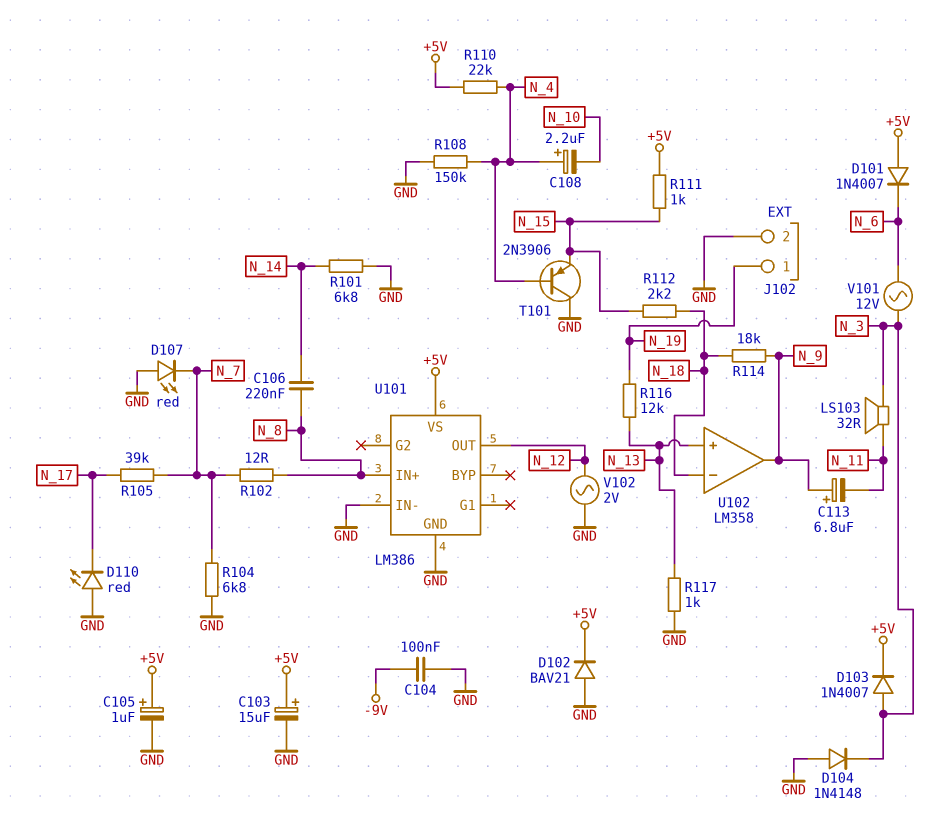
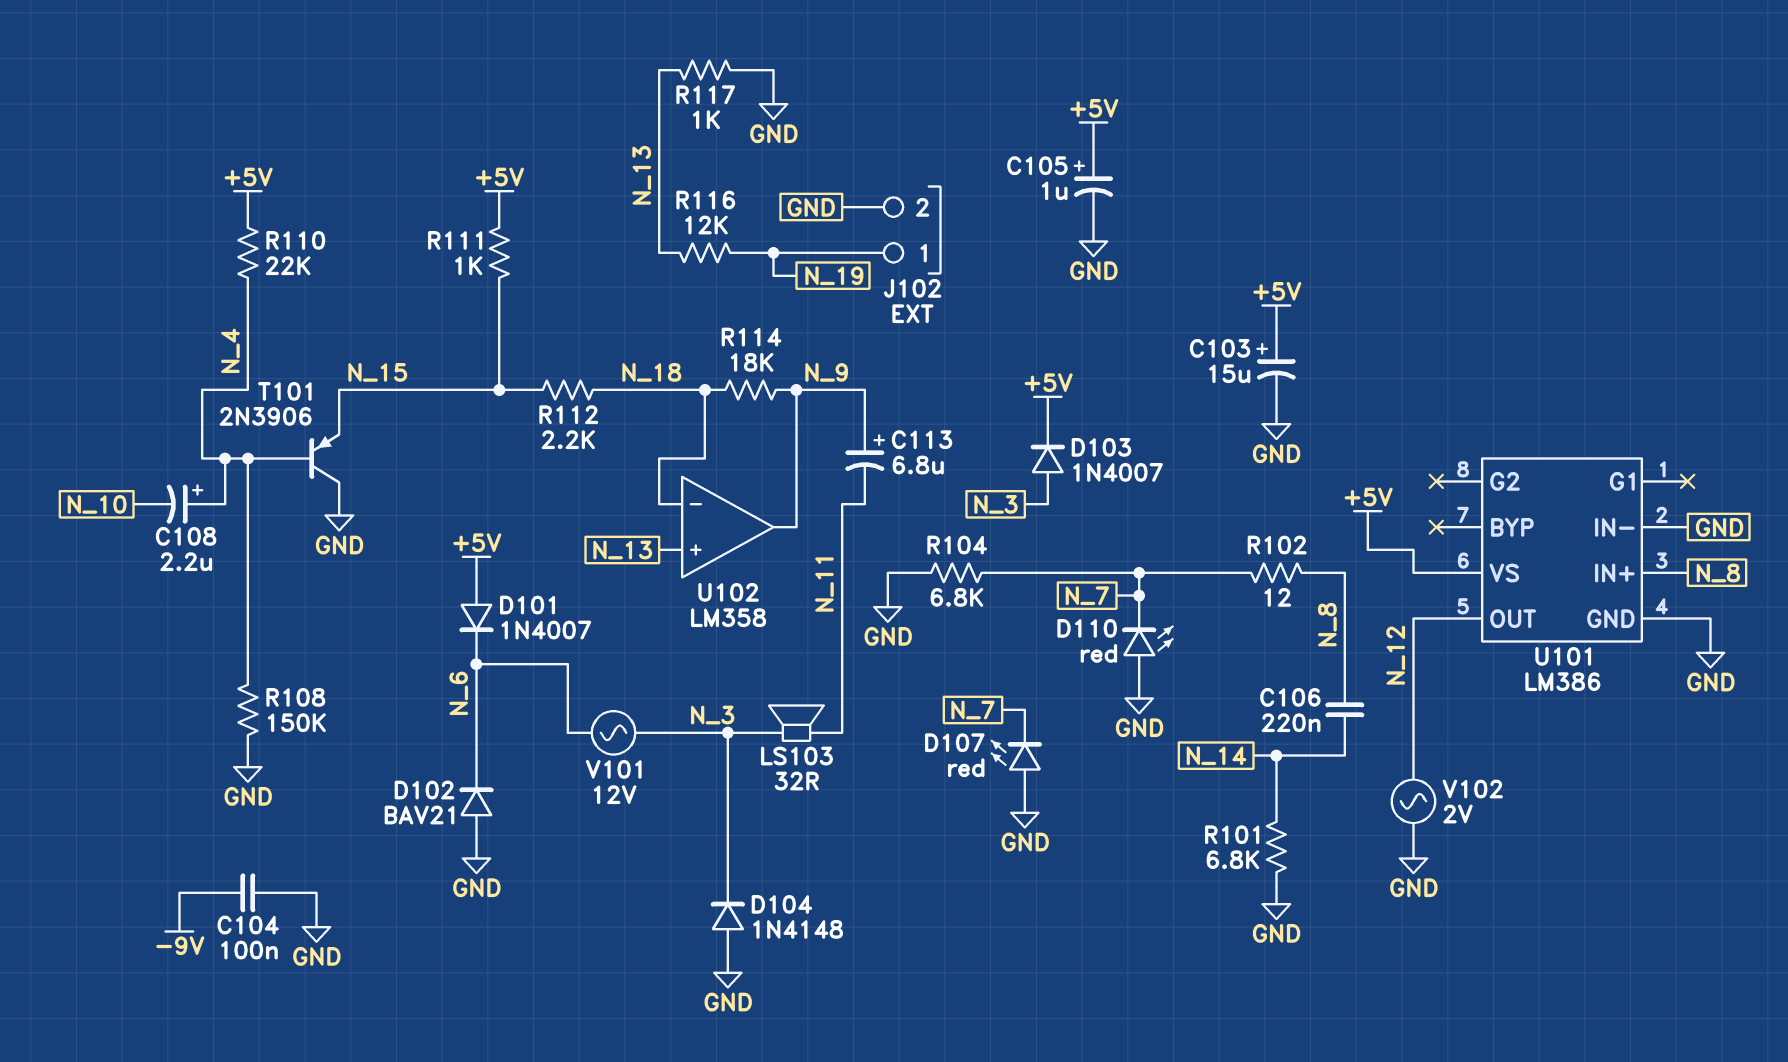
D102: diode BAV21 (A GND, K +5V) -> diode BAV21 (A GND, K N_6)
D110: LED red (A GND, K N_17) -> LED red (A GND, K N_7)
R105: 39k (N_7, N_17) -> none

